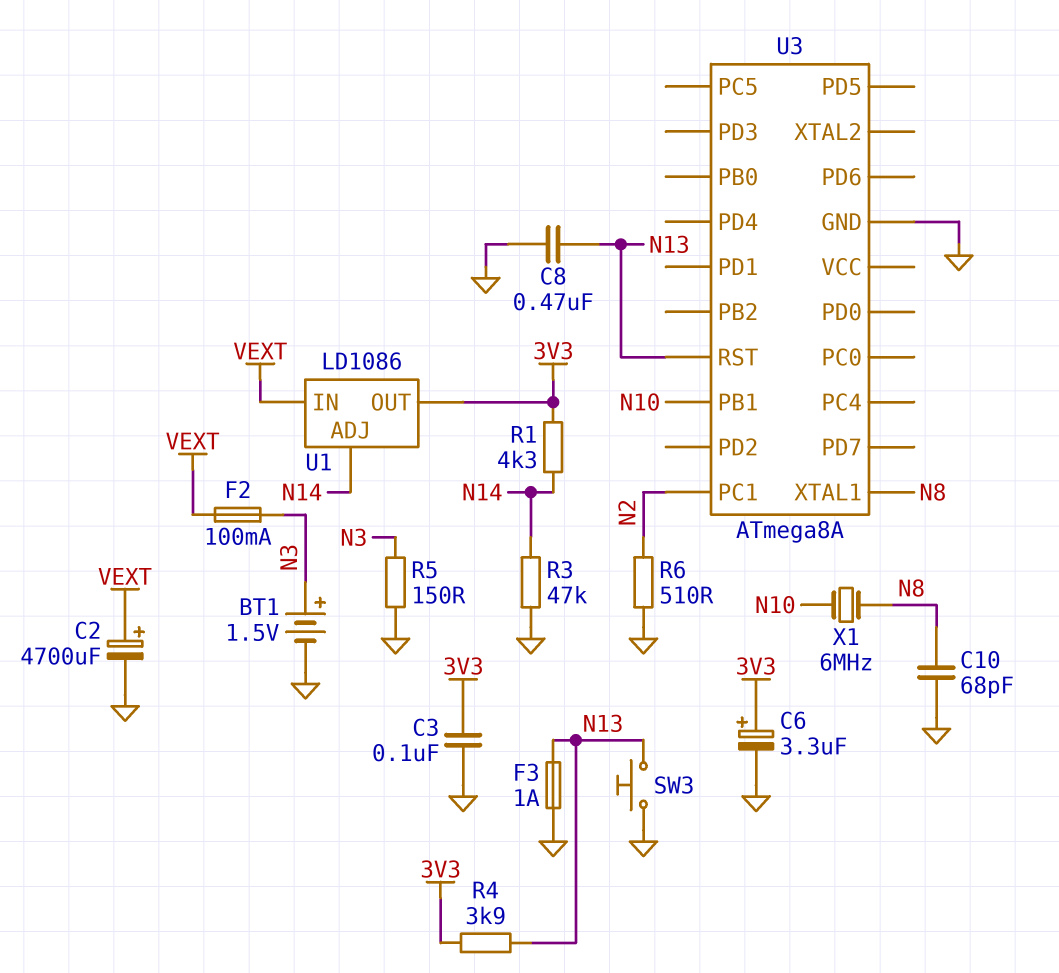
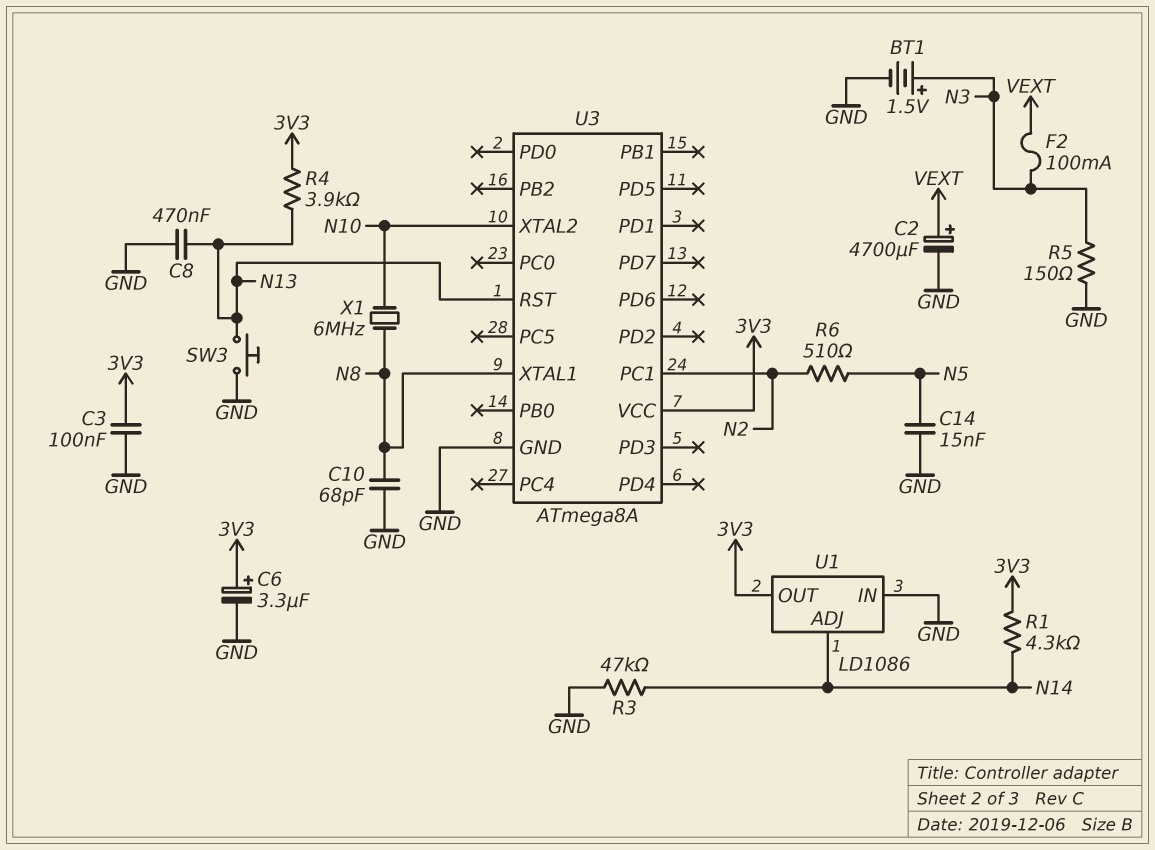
C14: none -> 15nF (GND, N5)
F3: 1A (GND, N13) -> none
R6: 510 (GND, N2) -> 510 (N2, N5)
U1 pin IN: VEXT -> GND
U3 pin PB1: N10 -> none
U3 pin VCC: none -> 3V3
U3 pin XTAL2: none -> N10

